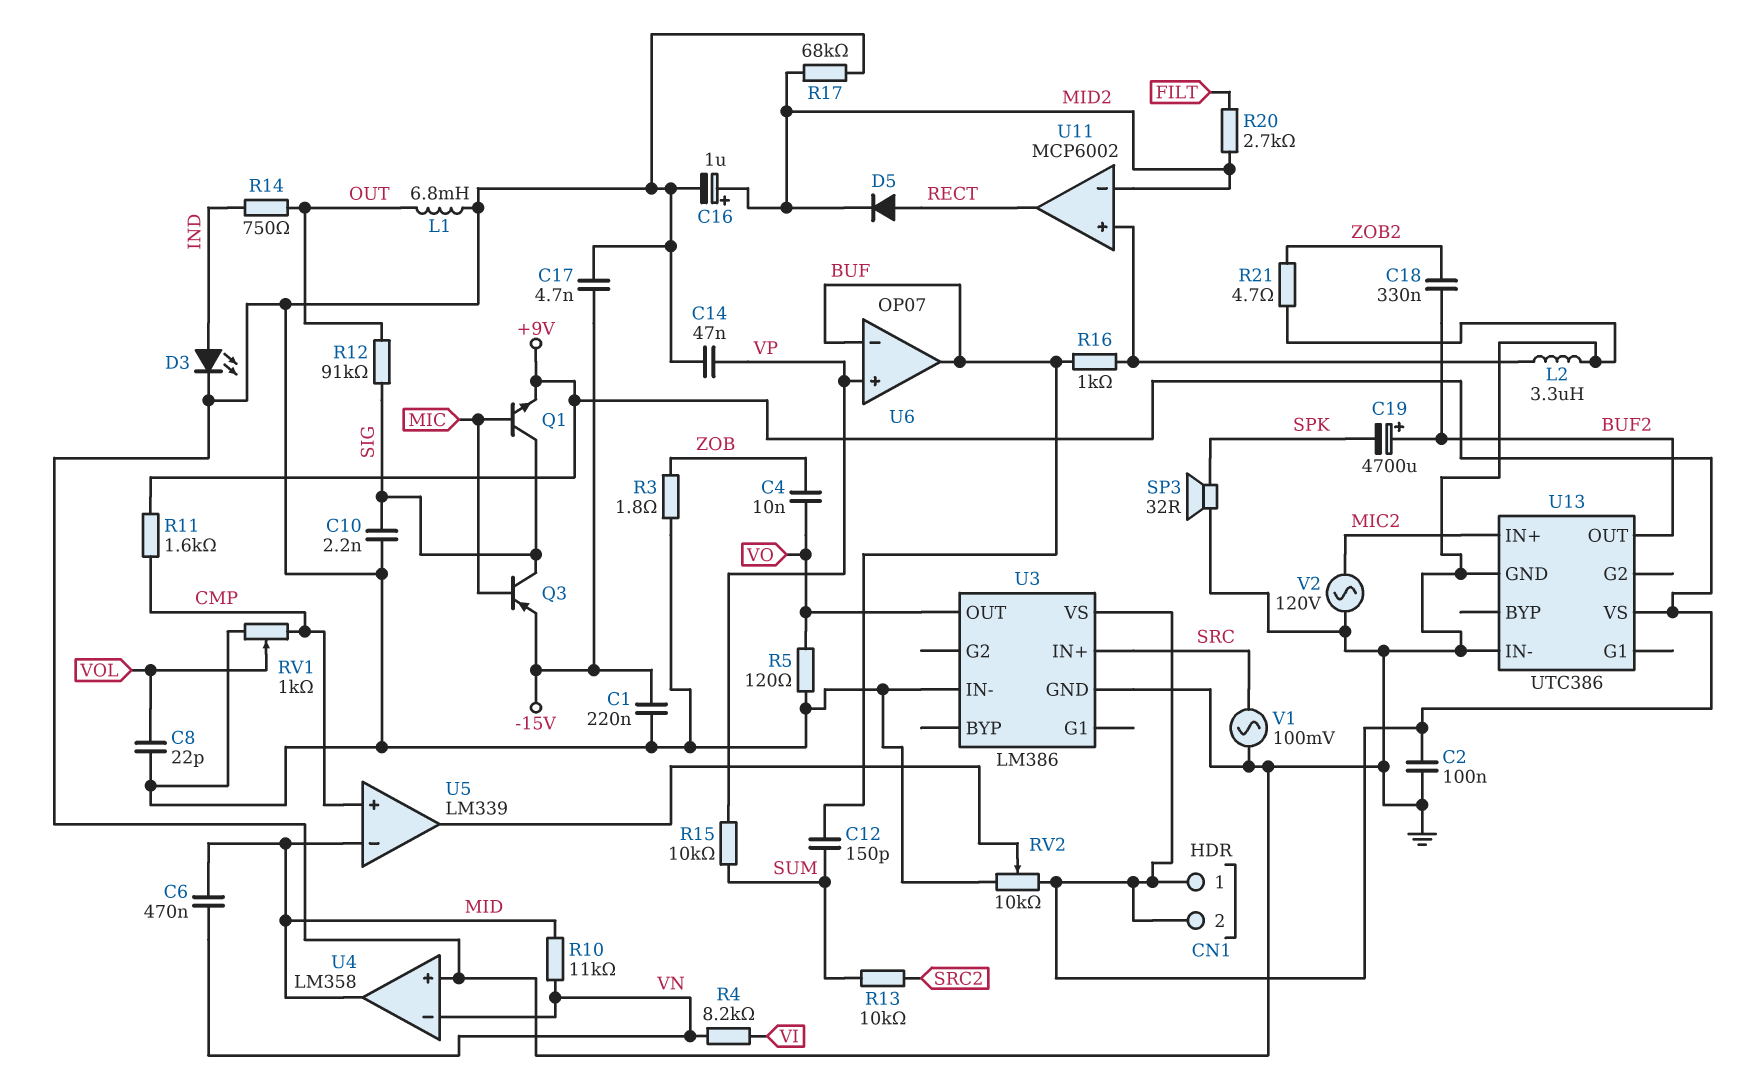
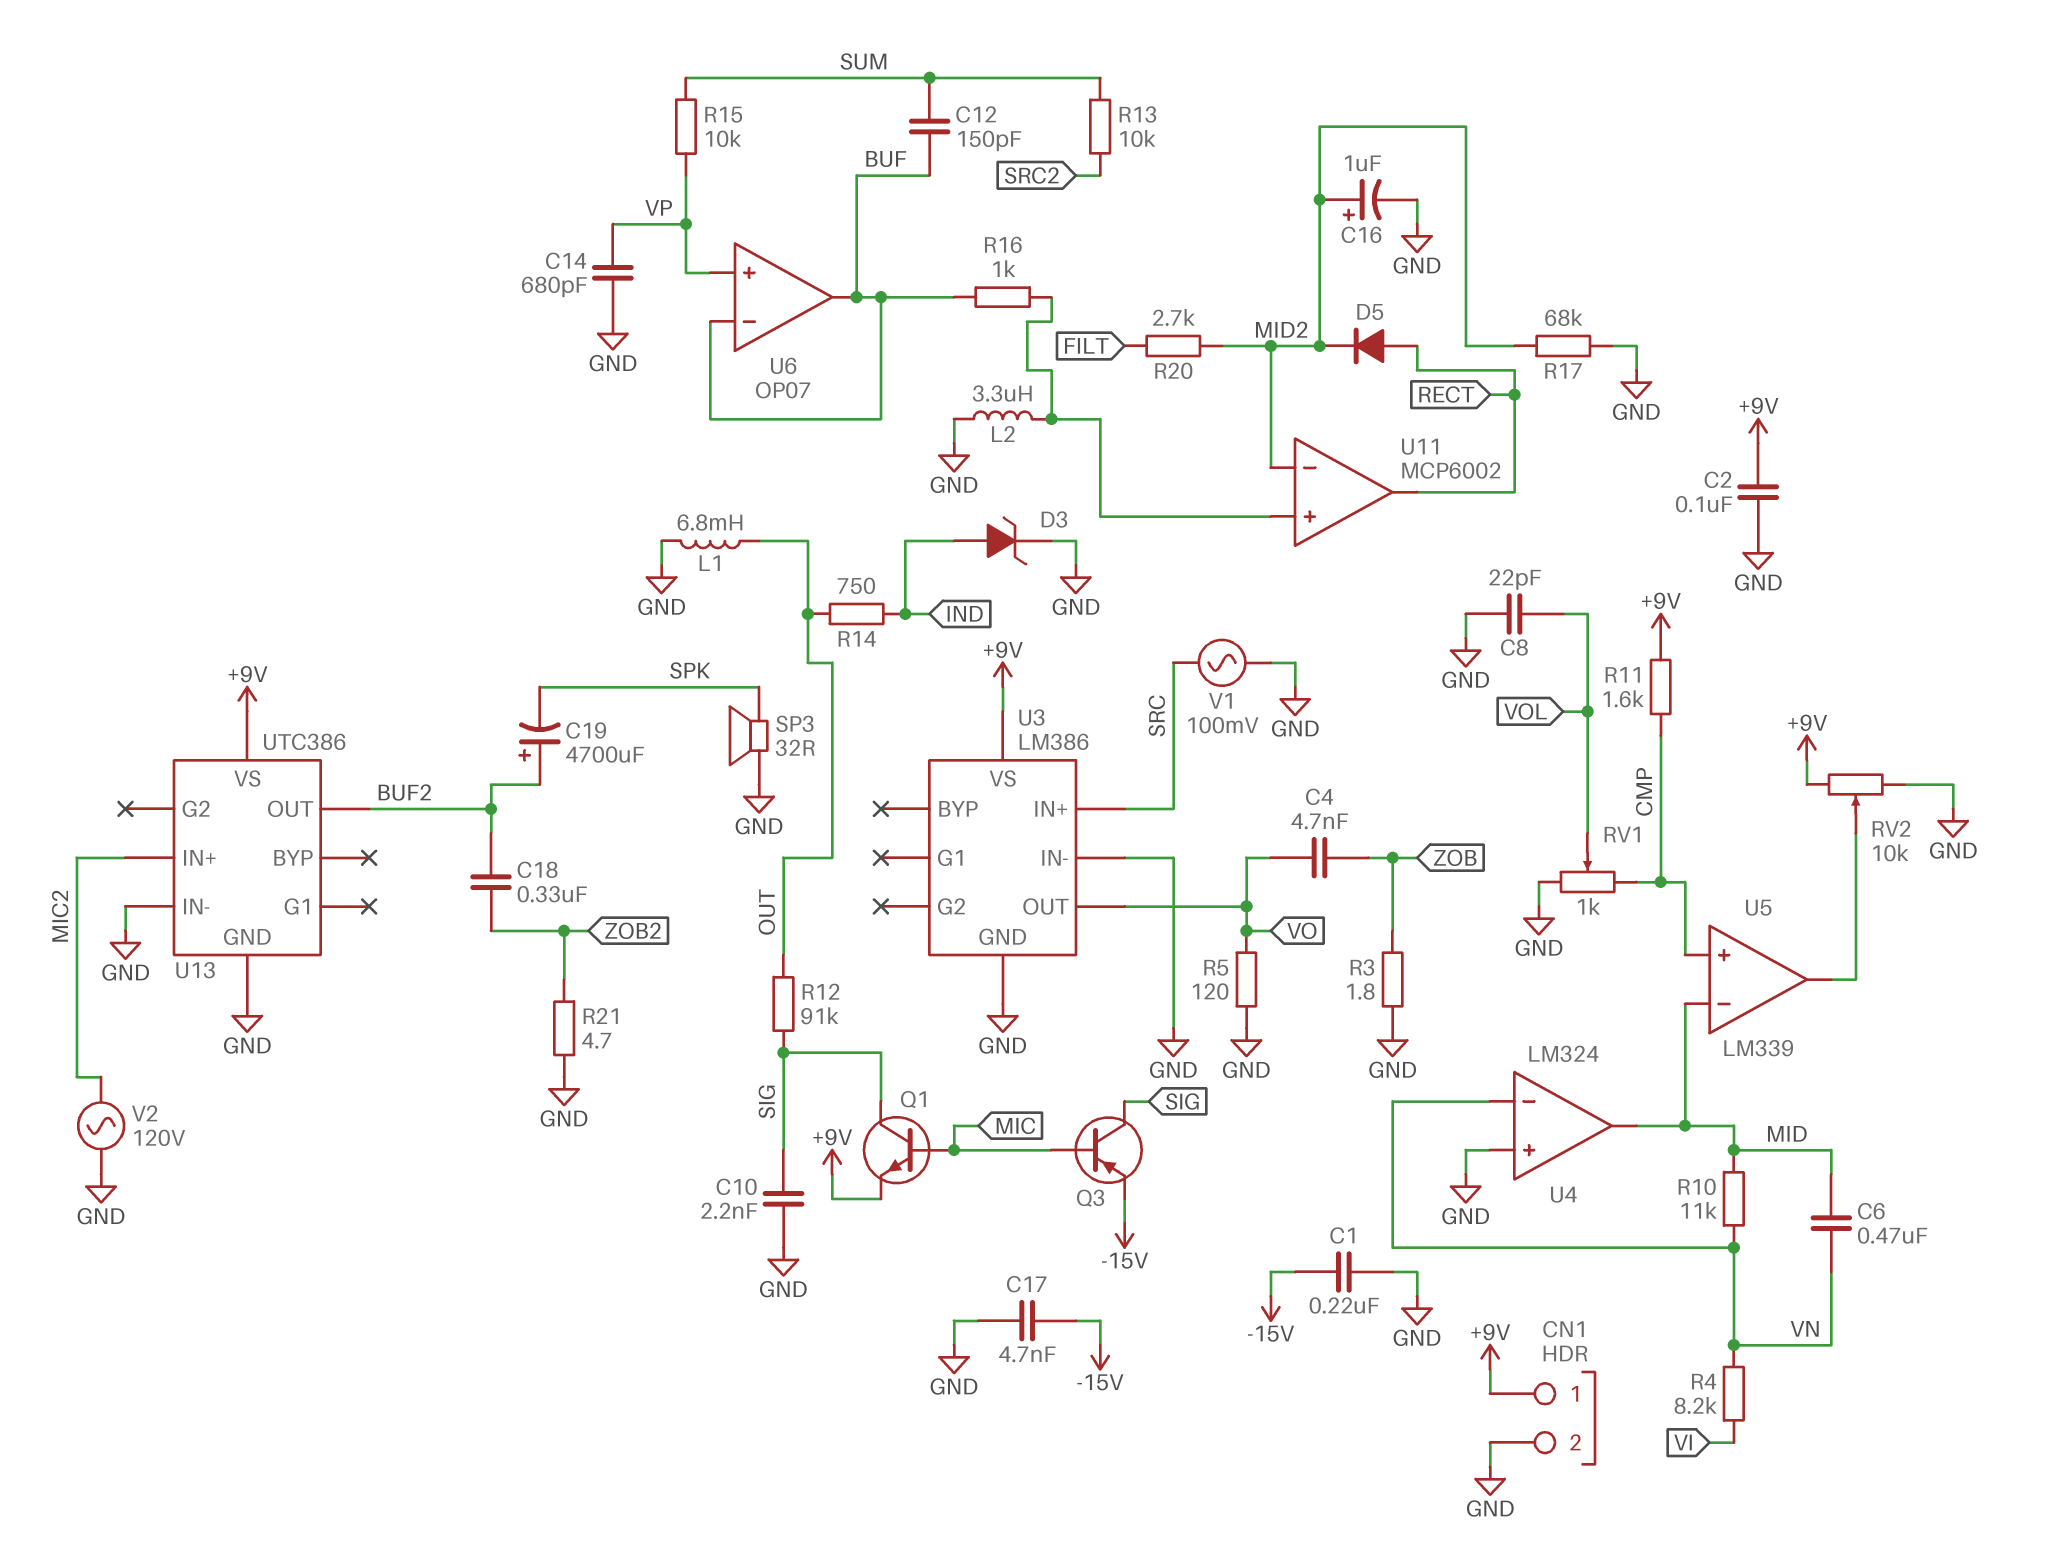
C4: 10nF (VO, ZOB) -> 4.7nF (VO, ZOB)
C14: 47nF (GND, VP) -> 680pF (GND, VP)
CN1 pin 2: +9V -> GND
D3: LED (A IND, K GND) -> zener (A IND, K GND)
U4: LM358 -> LM324

